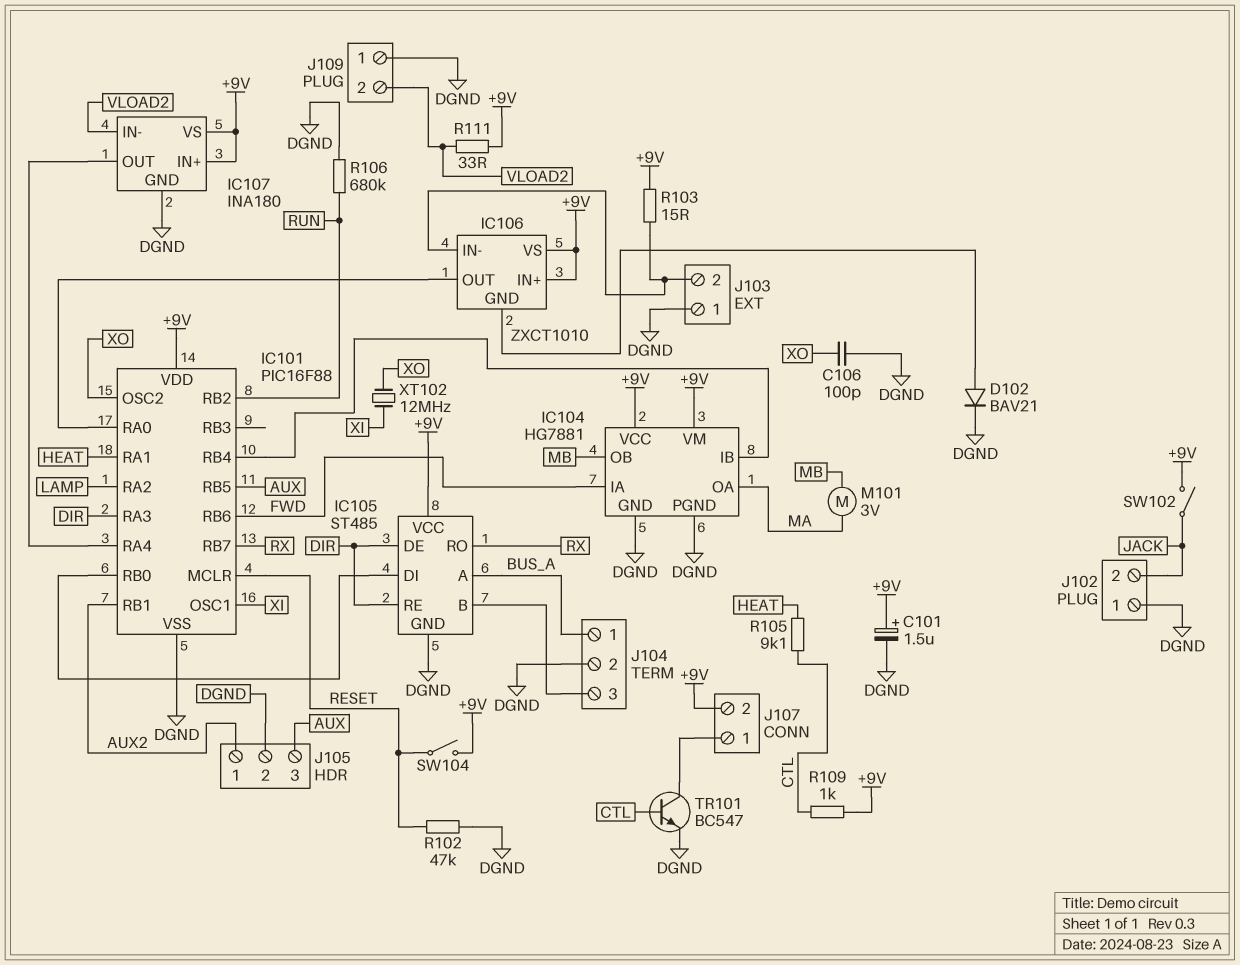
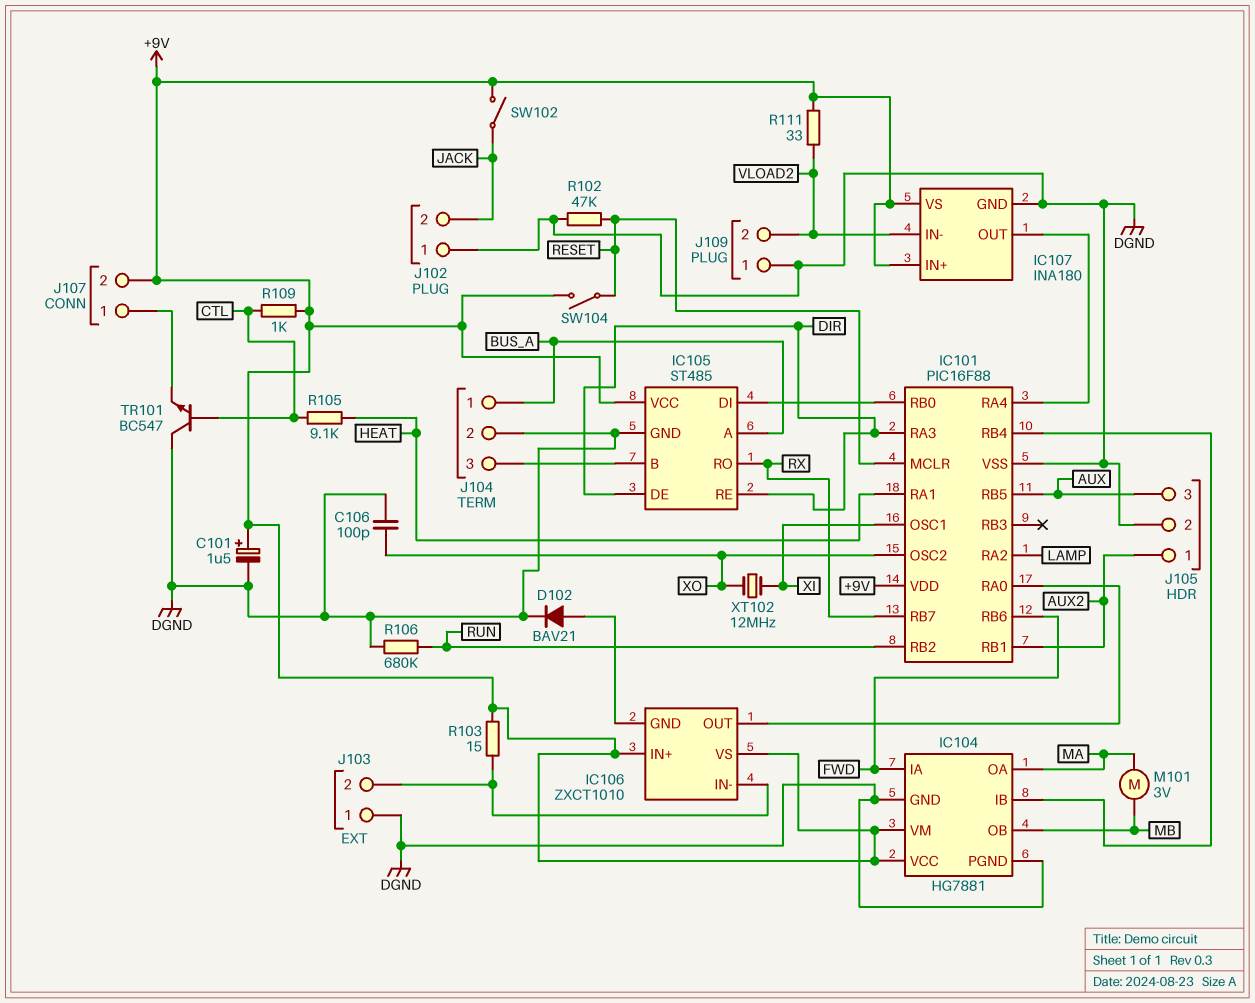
TR101: NPN BC547 (B CTL, C J107/1, E DGND) -> NPN BC547 (B CTL, C DGND, E J107/1)

